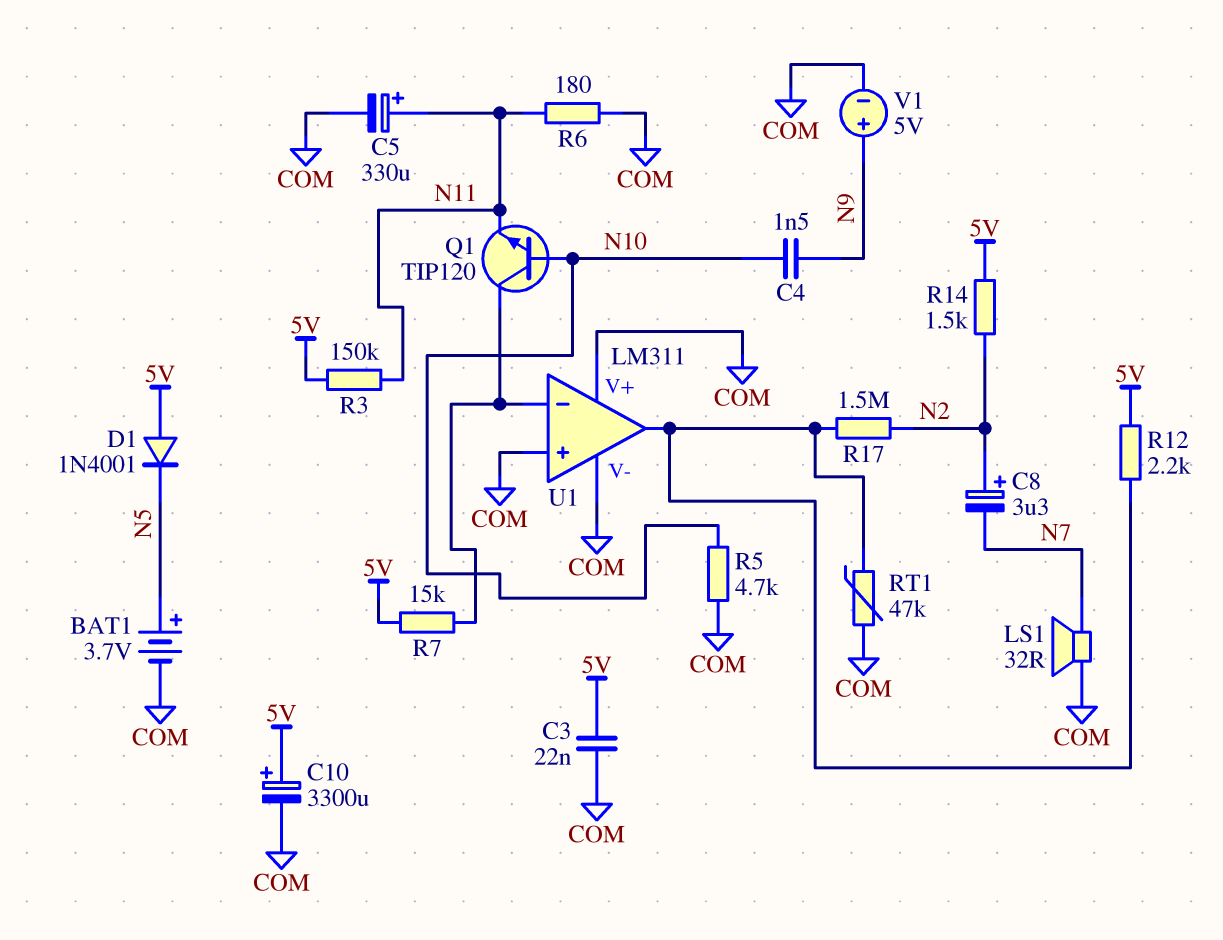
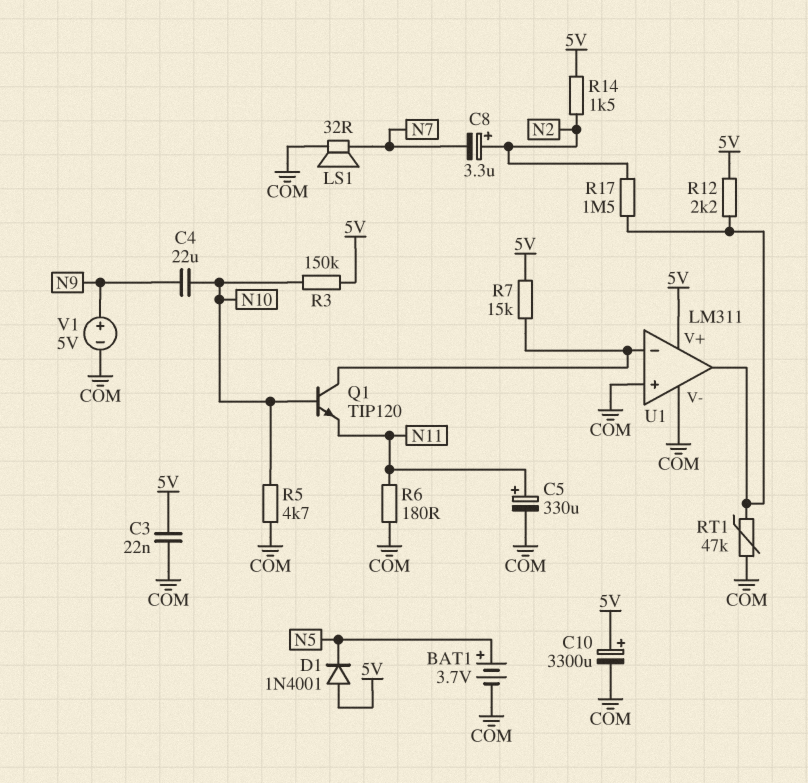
C4: 1.5nF (N9, N10) -> 22uF (N9, N10)
R3: 150k (5V, N11) -> 150k (5V, N10)
U1 pin V+: COM -> 5V

